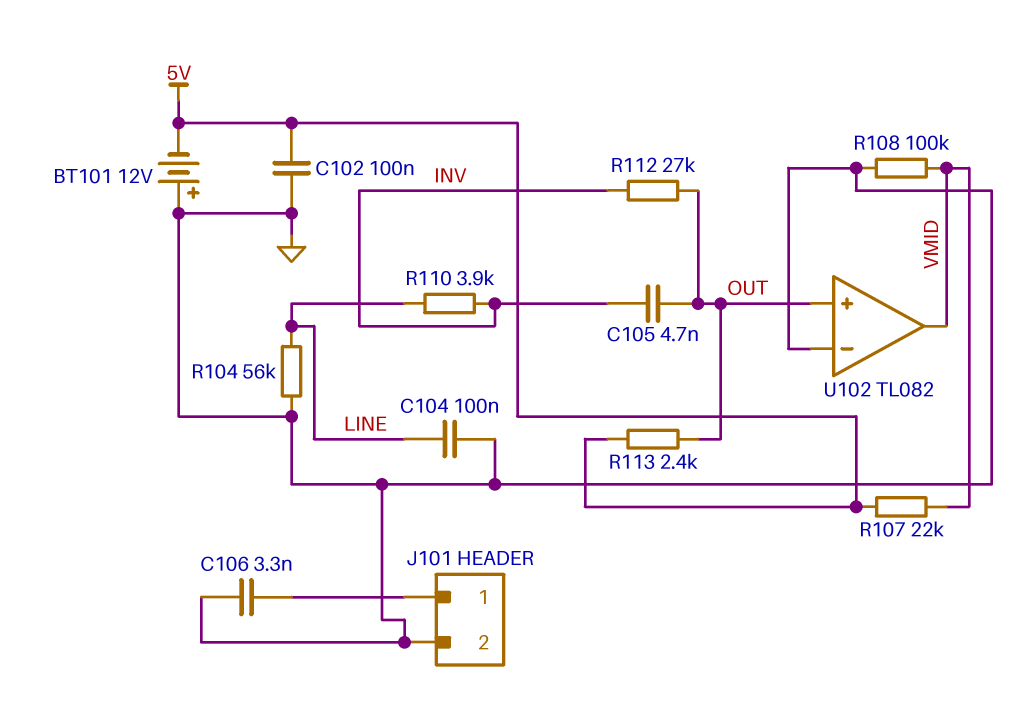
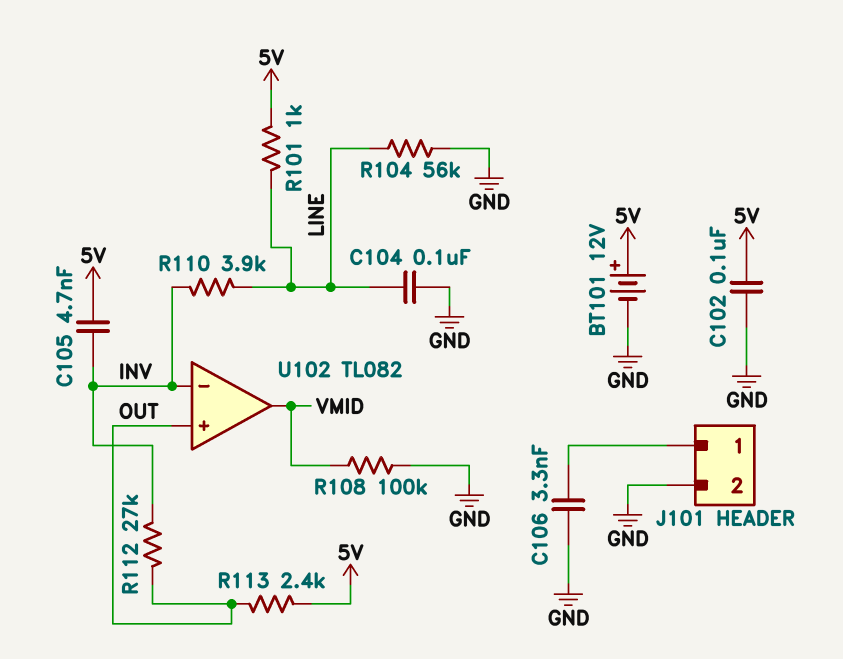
BT101: 12V (plus GND, minus 5V) -> 12V (plus 5V, minus GND)
C105: 4.7nF (INV, OUT) -> 4.7nF (5V, INV)
R101: none -> 1k (5V, LINE)
R107: 22k (5V, VMID) -> none
U102 pin in-: GND -> INV

